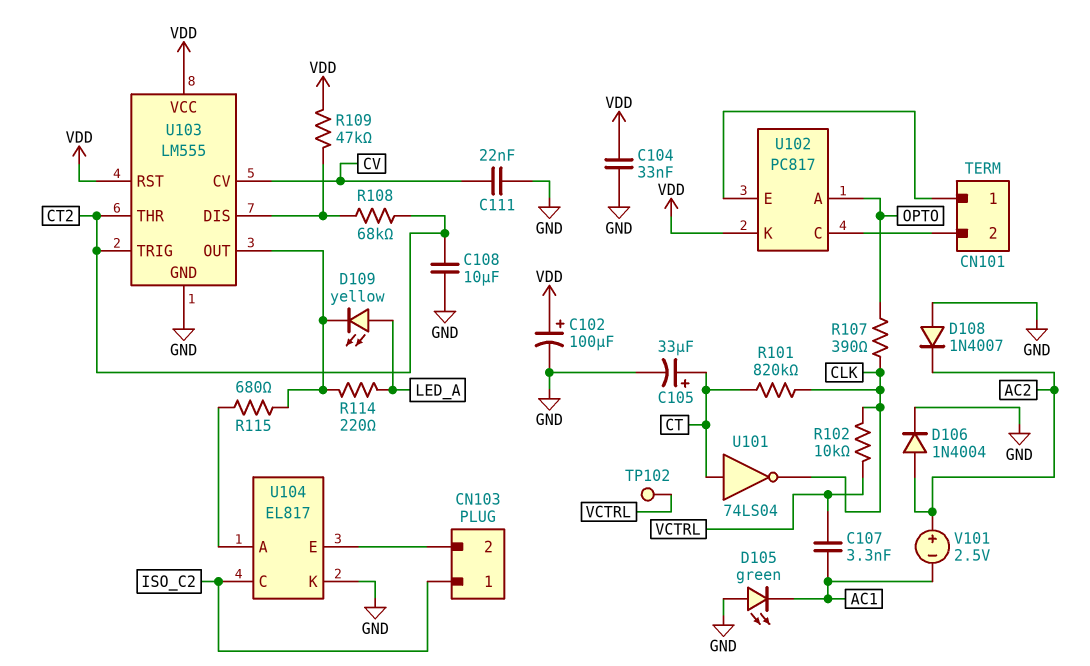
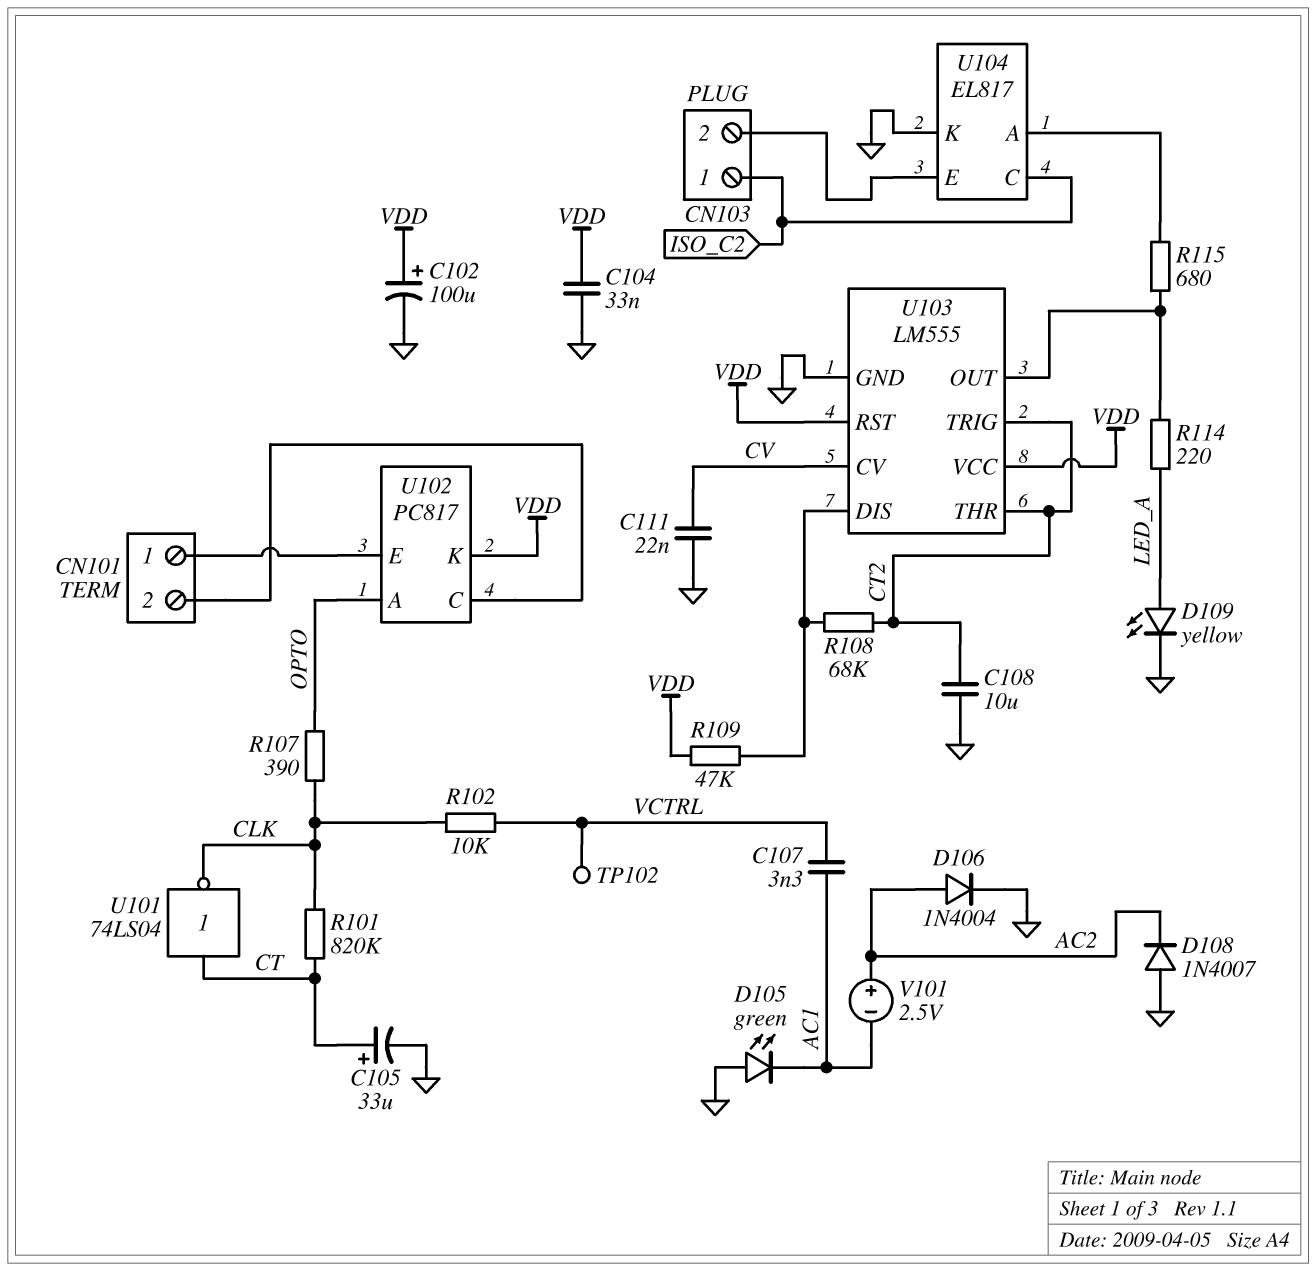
D109: LED yellow (A LED_A, K U103/OUT) -> LED yellow (A LED_A, K GND)

